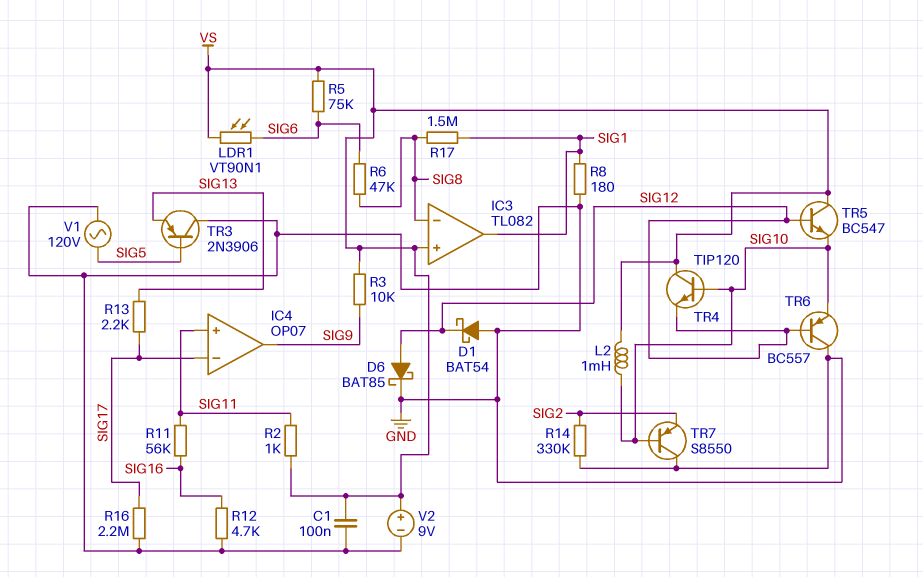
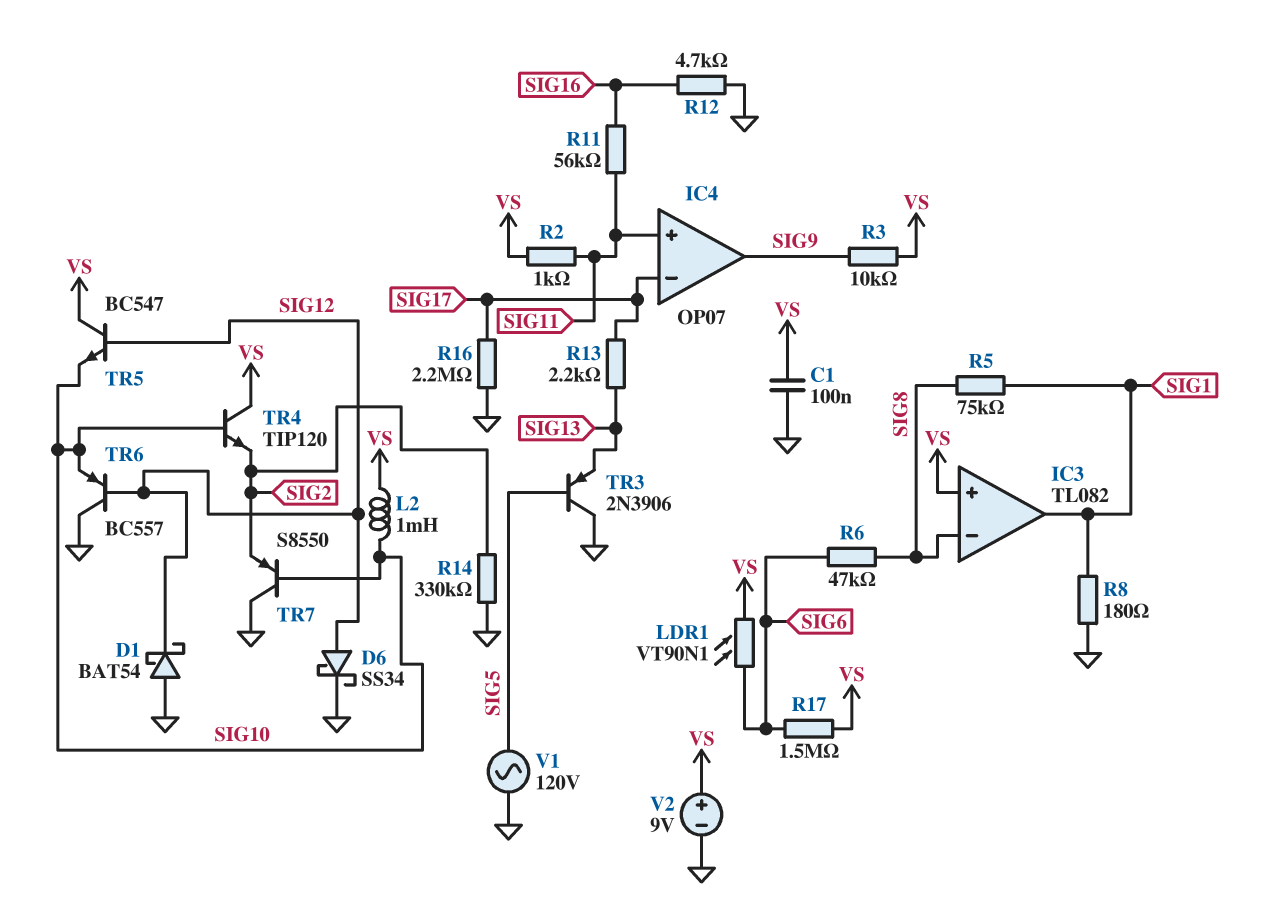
D6: schottky BAT85 (A SIG12, K GND) -> schottky SS34 (A SIG12, K GND)
R5: 75k (SIG6, VS) -> 75k (SIG1, SIG8)
R17: 1.5M (SIG1, SIG8) -> 1.5M (SIG6, VS)
TR4: NPN TIP120 (B SIG10, C VS, E SIG12) -> NPN TIP120 (B SIG10, C VS, E SIG2)

